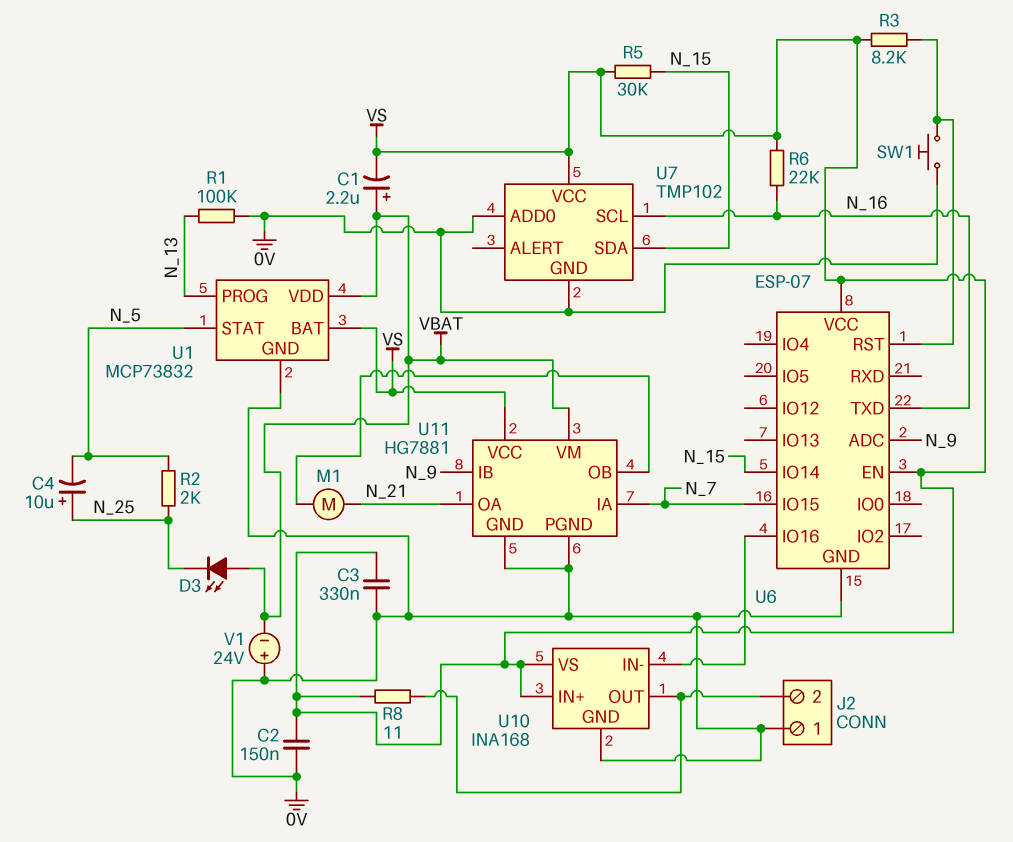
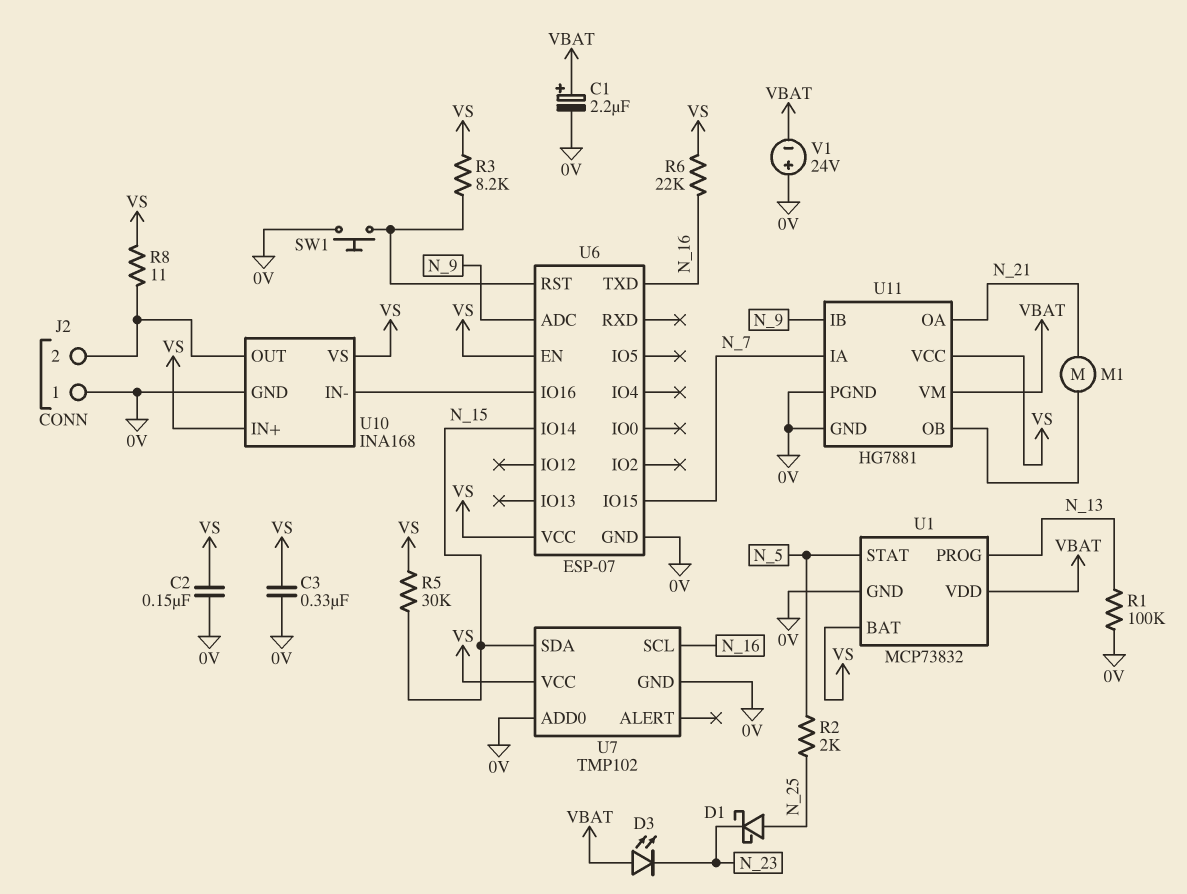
C1: 2.2uF (plus VBAT, minus VS) -> 2.2uF (plus VBAT, minus 0V)
C4: 10uF (plus N_25, minus N_5) -> none
D1: none -> schottky (A N_25, K N_23)
D3: LED (A VBAT, K N_25) -> LED (A VBAT, K N_23)

